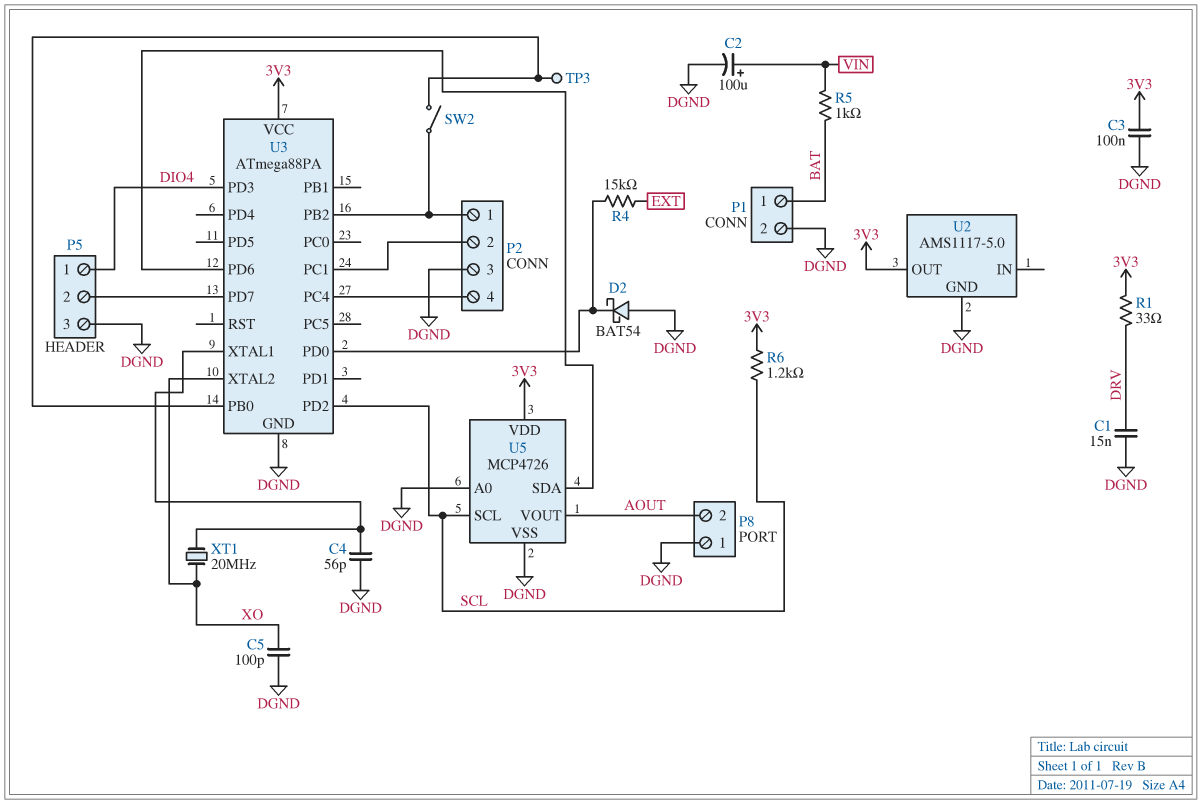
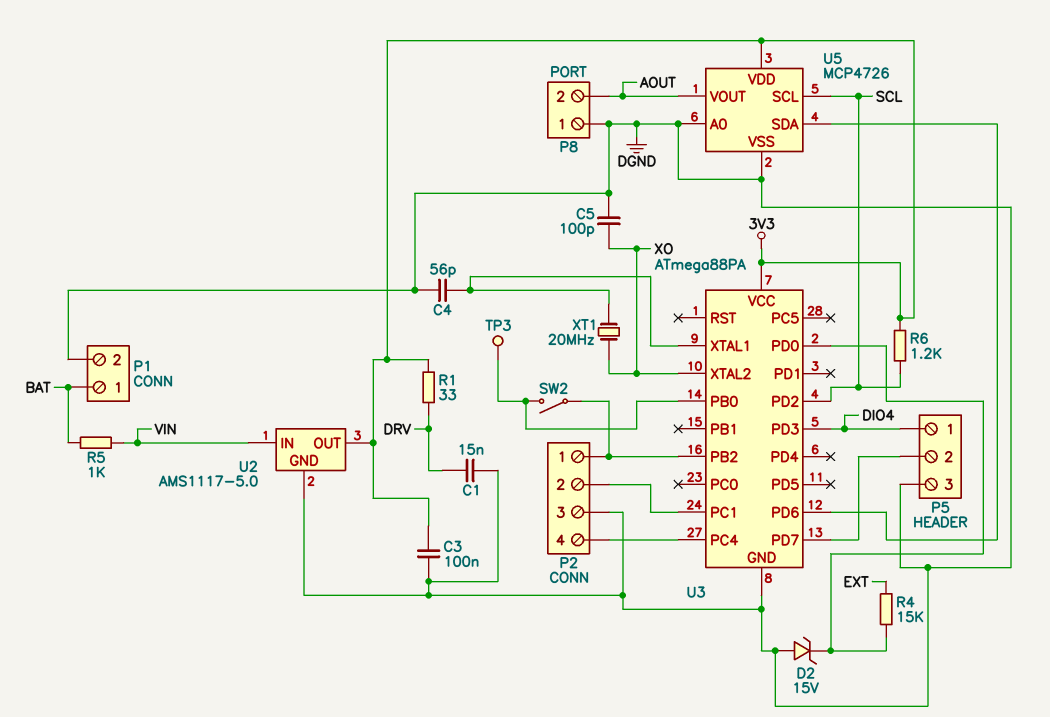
C2: 100uF (plus VIN, minus DGND) -> none
D2: schottky BAT54 (A DGND, K U3/PD0) -> zener 15V (A DGND, K U3/PD0)
U2 pin IN: none -> VIN

